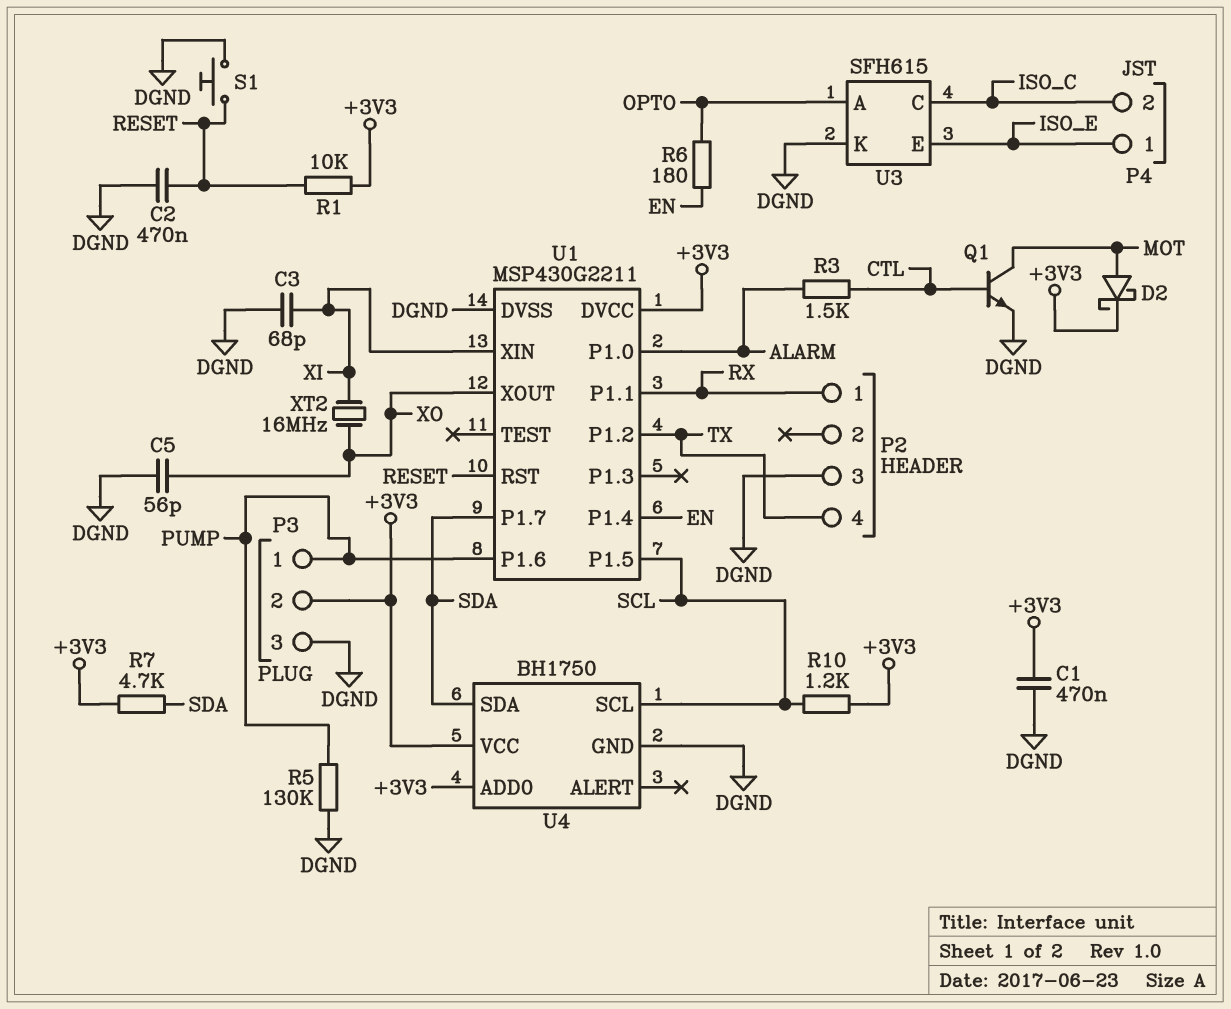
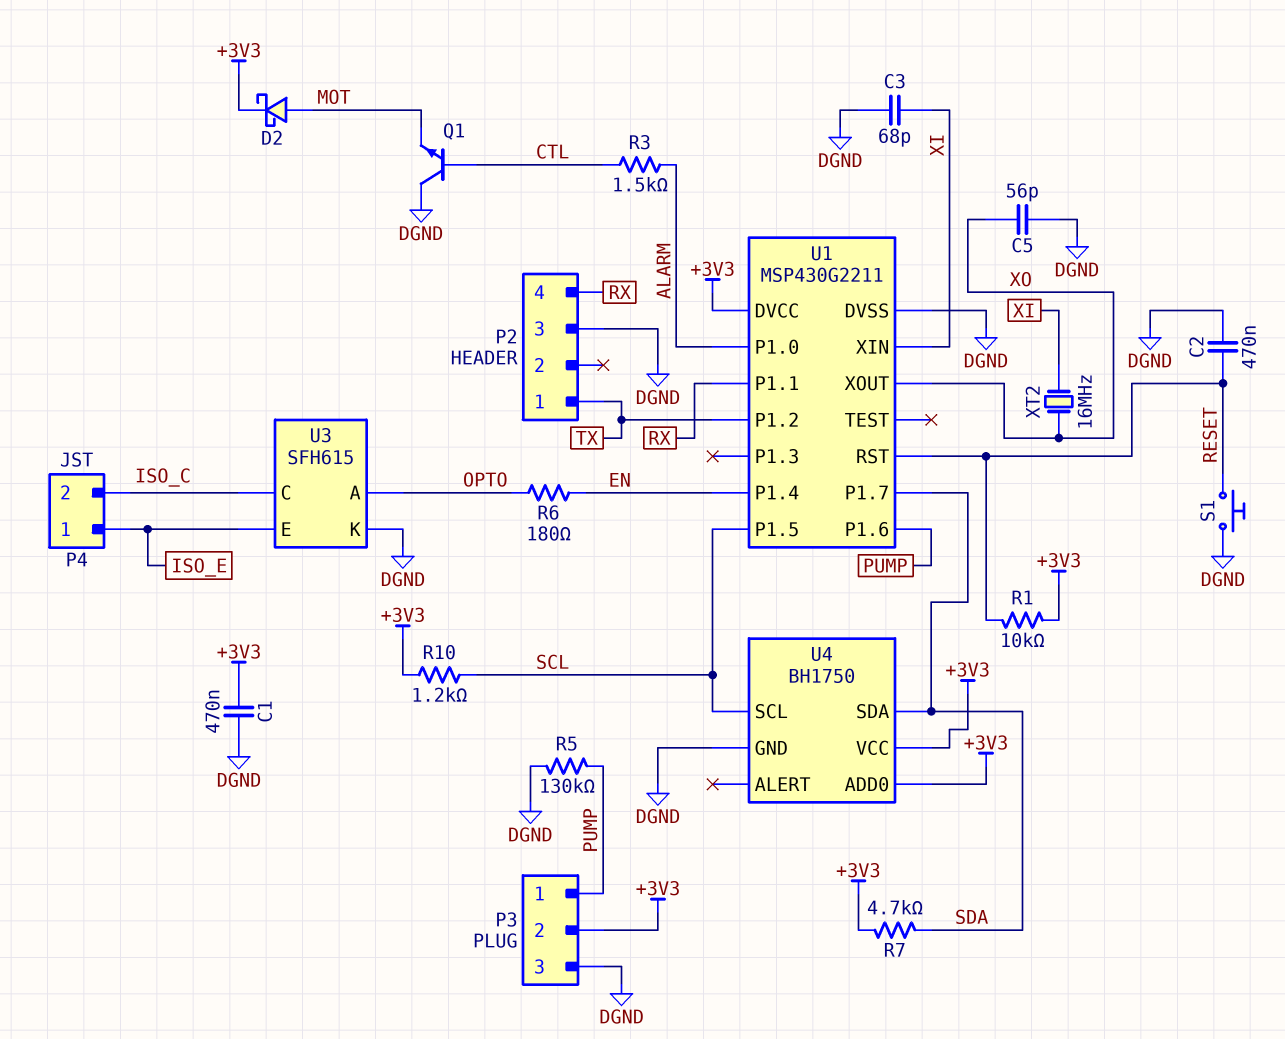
P2 pin 1: RX -> TX
P2 pin 4: TX -> RX
Q1: NPN (B CTL, C MOT, E DGND) -> NPN (B CTL, C DGND, E MOT)

